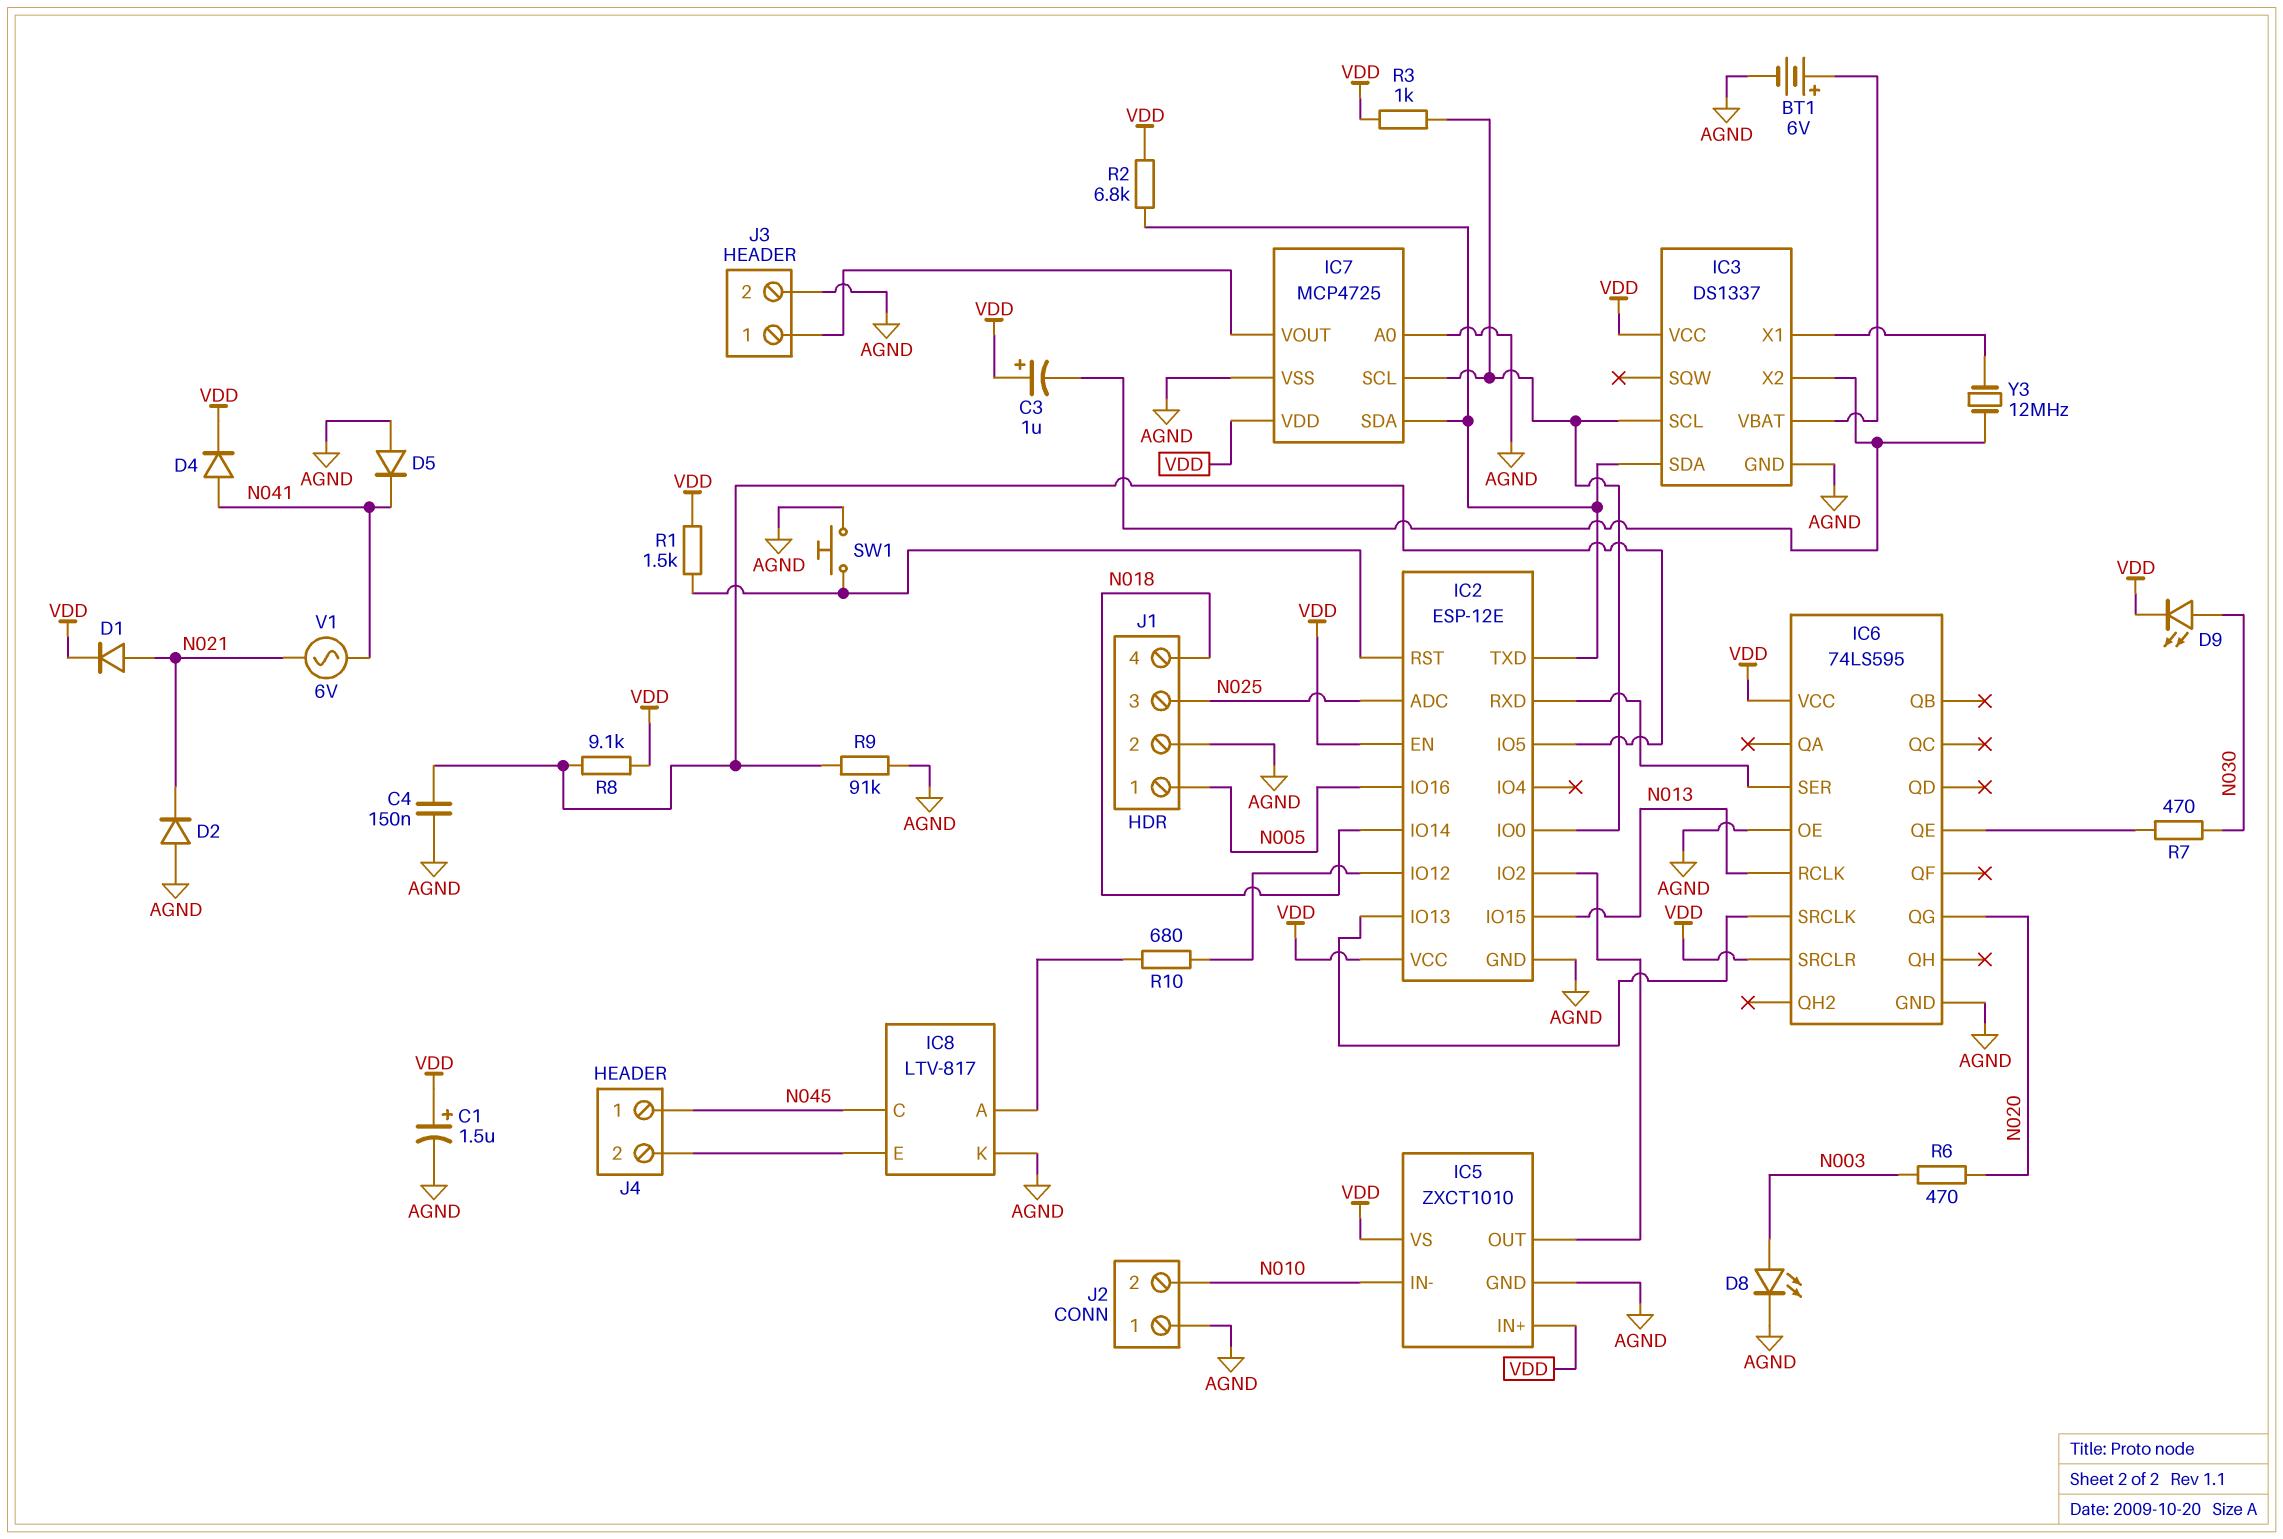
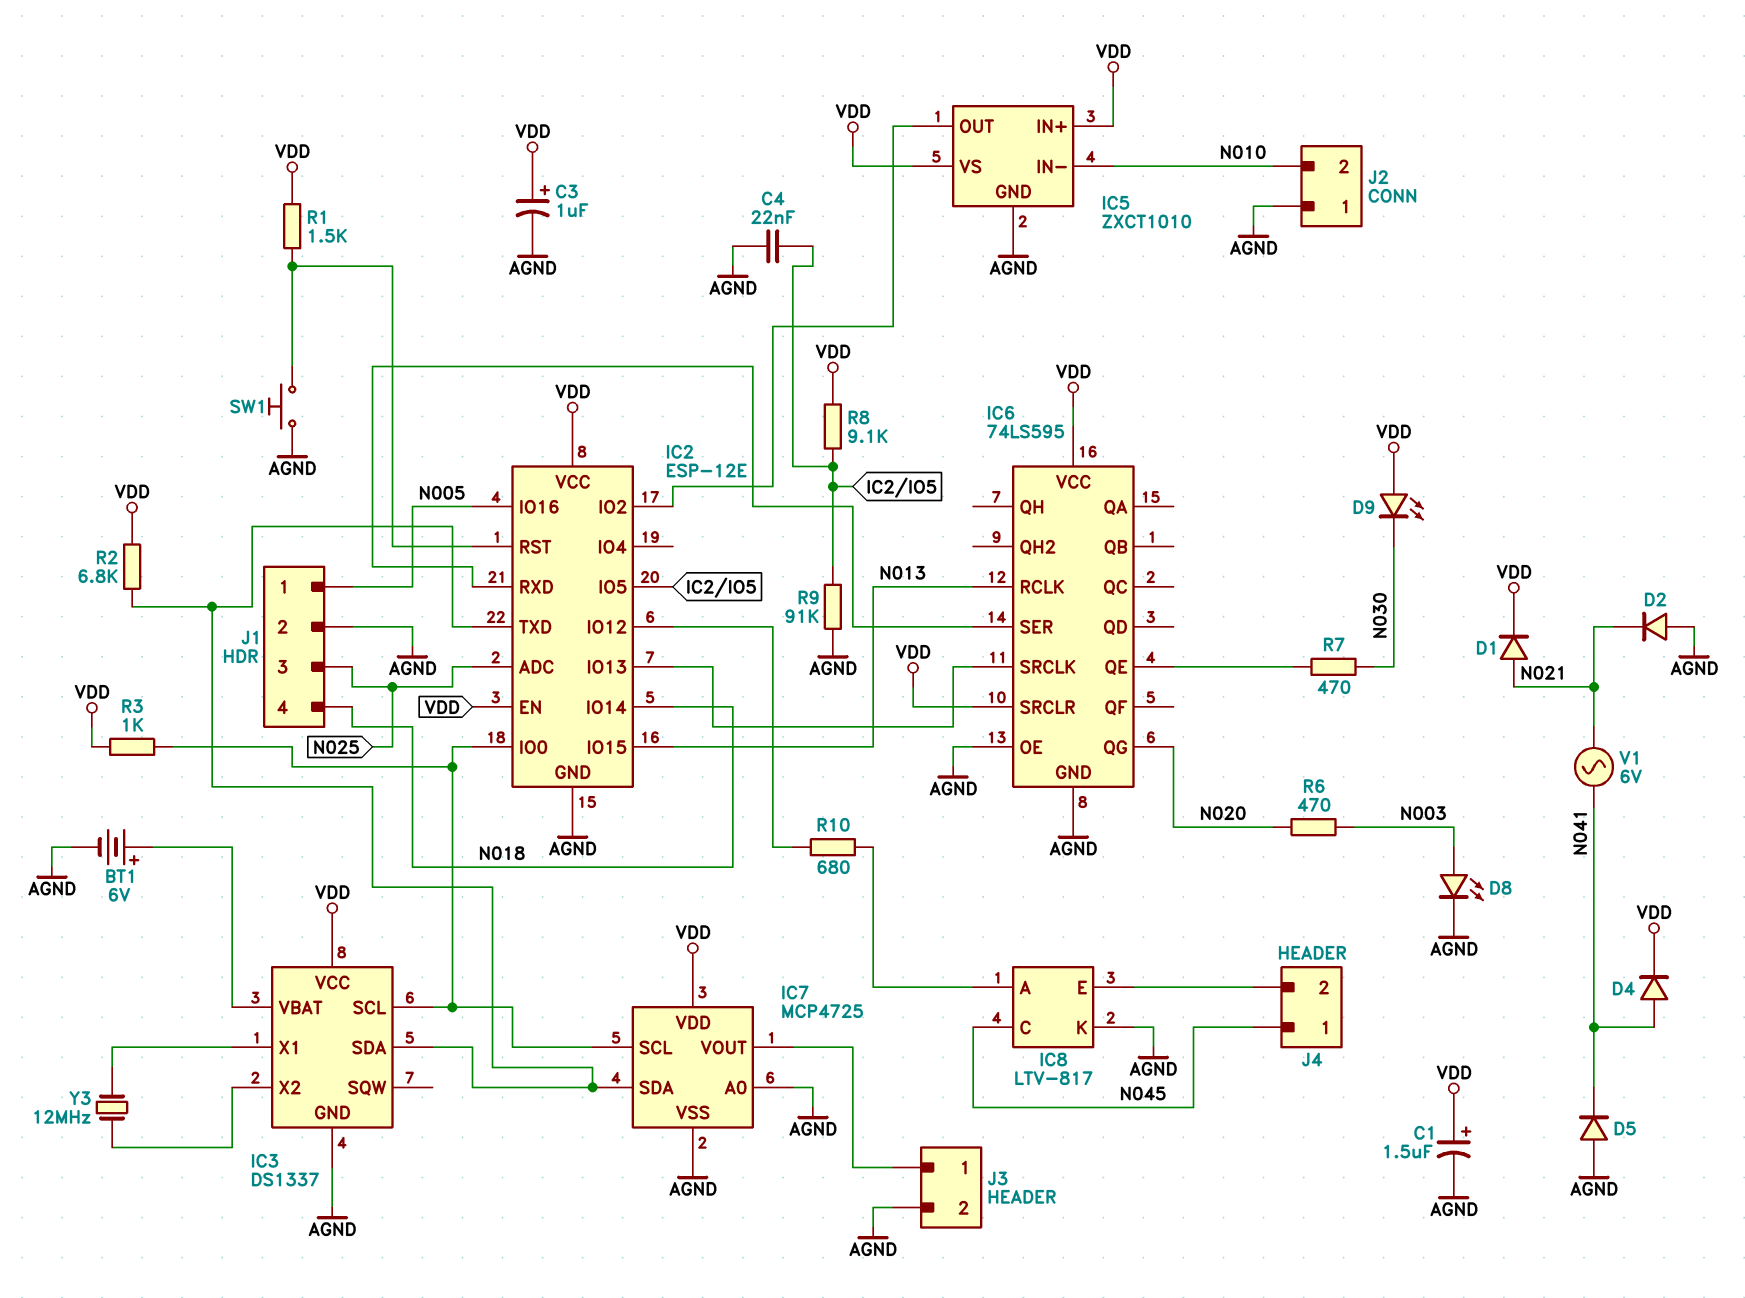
C3: 1uF (plus VDD, minus IC3/X2) -> 1uF (plus VDD, minus AGND)
C4: 150nF (AGND, IC2/IO5) -> 22nF (AGND, IC2/IO5)
D9: LED (A N030, K VDD) -> LED (A VDD, K N030)

